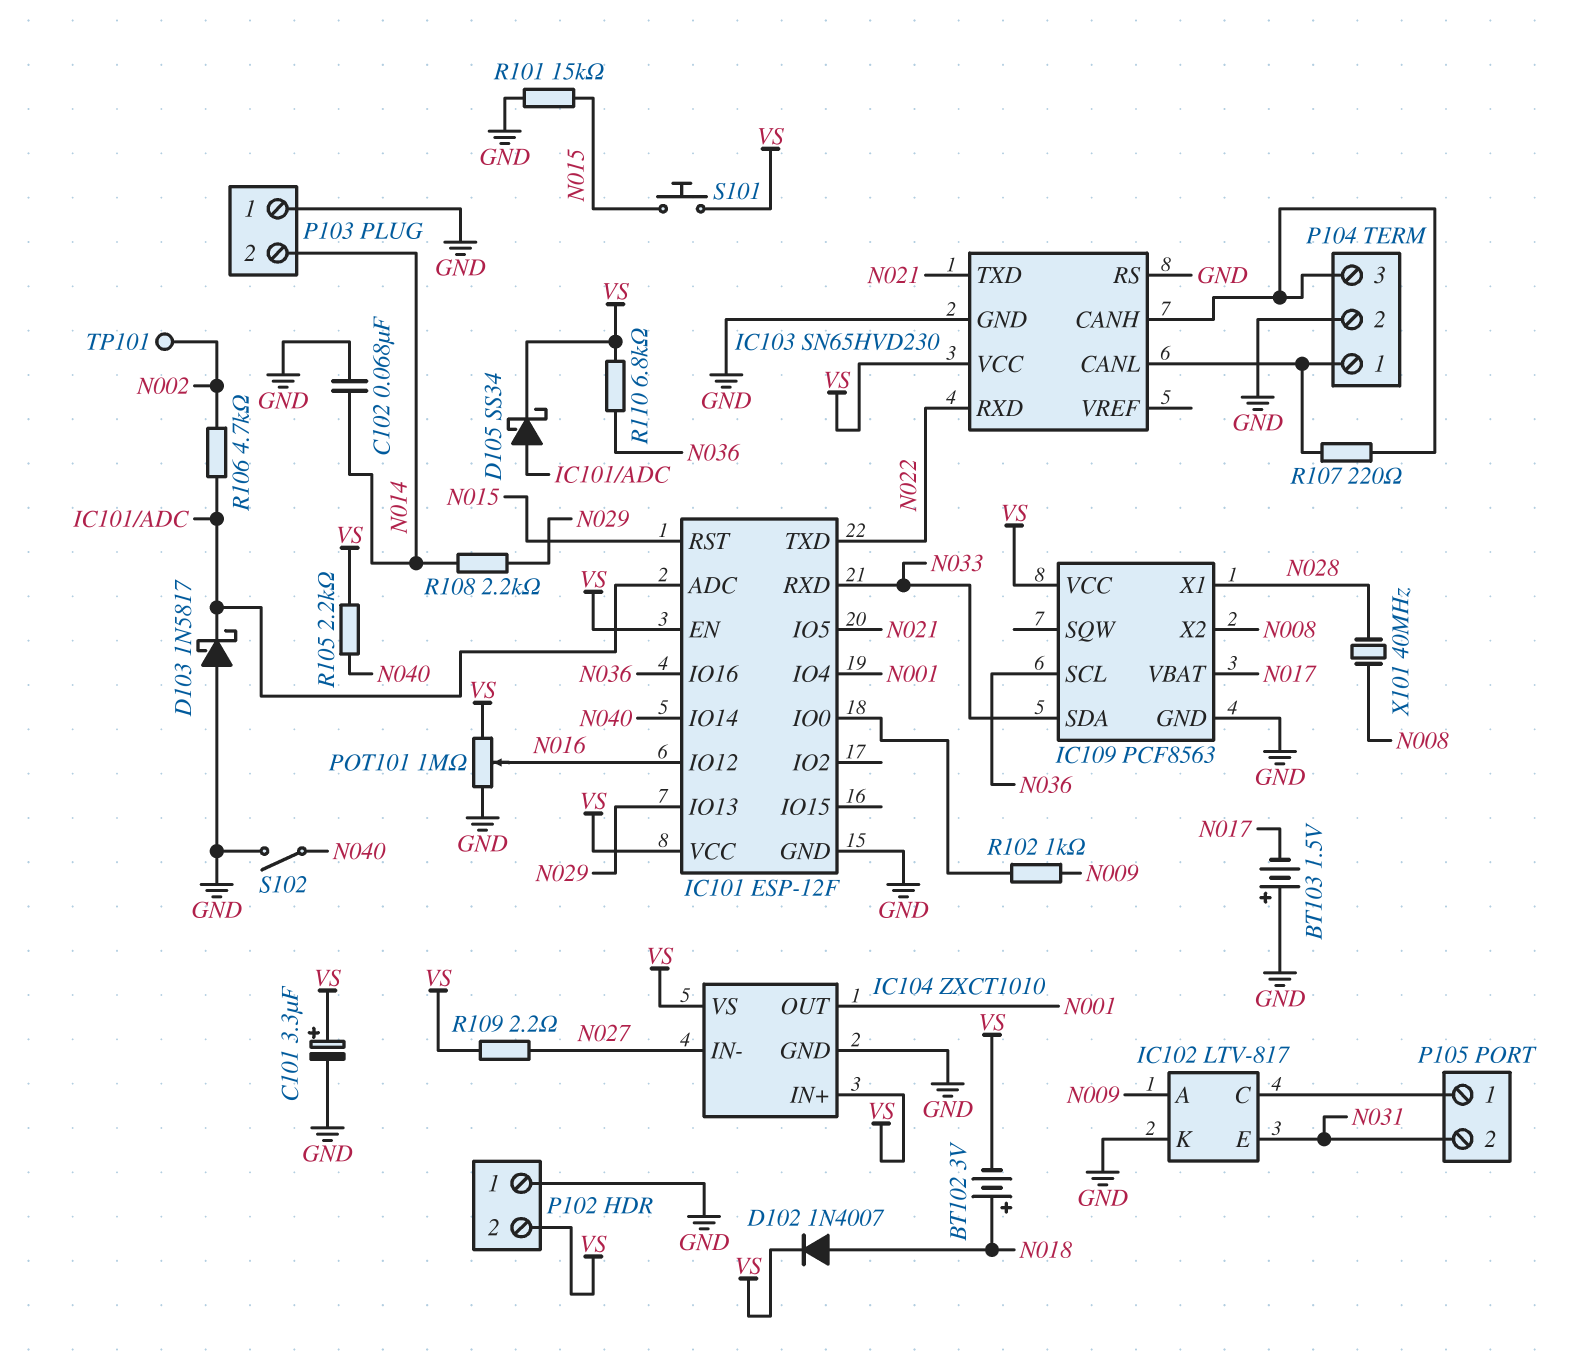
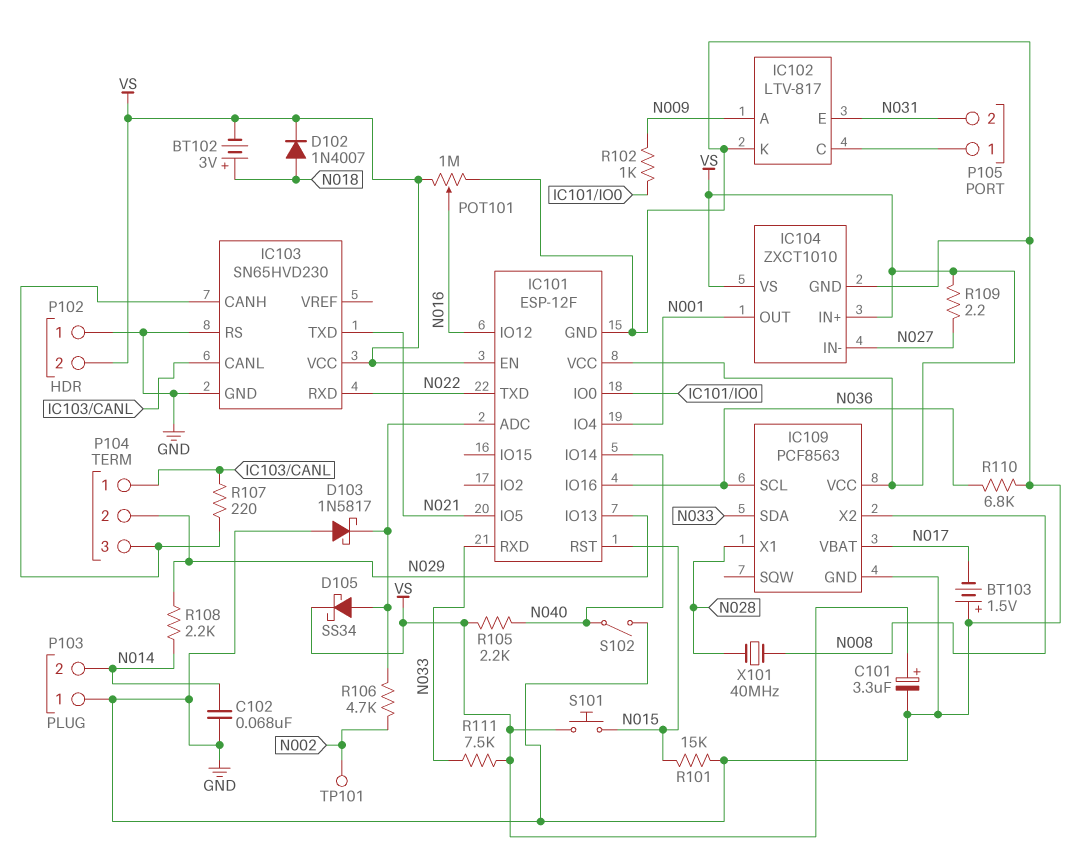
P104 pin 2: GND -> N029
R110: 6.8k (N036, VS) -> 6.8k (GND, N036)
R111: none -> 7.5k (N033, VS)

